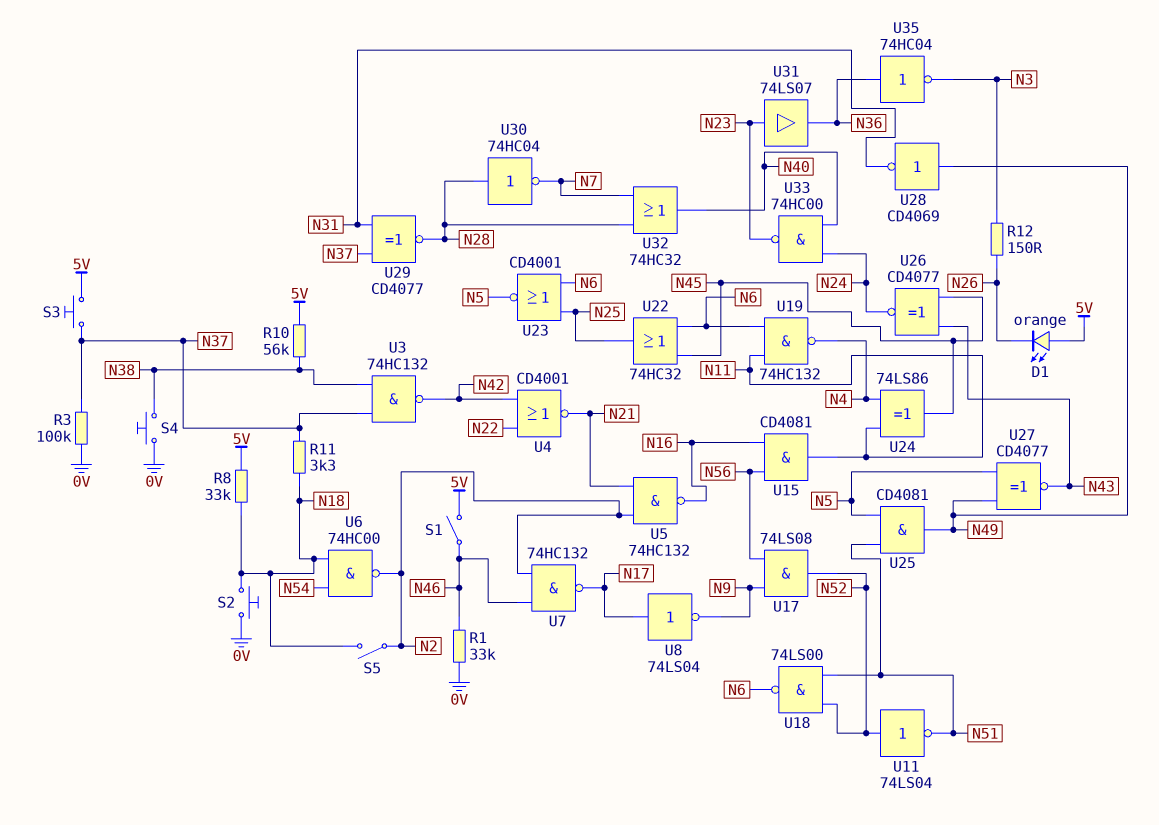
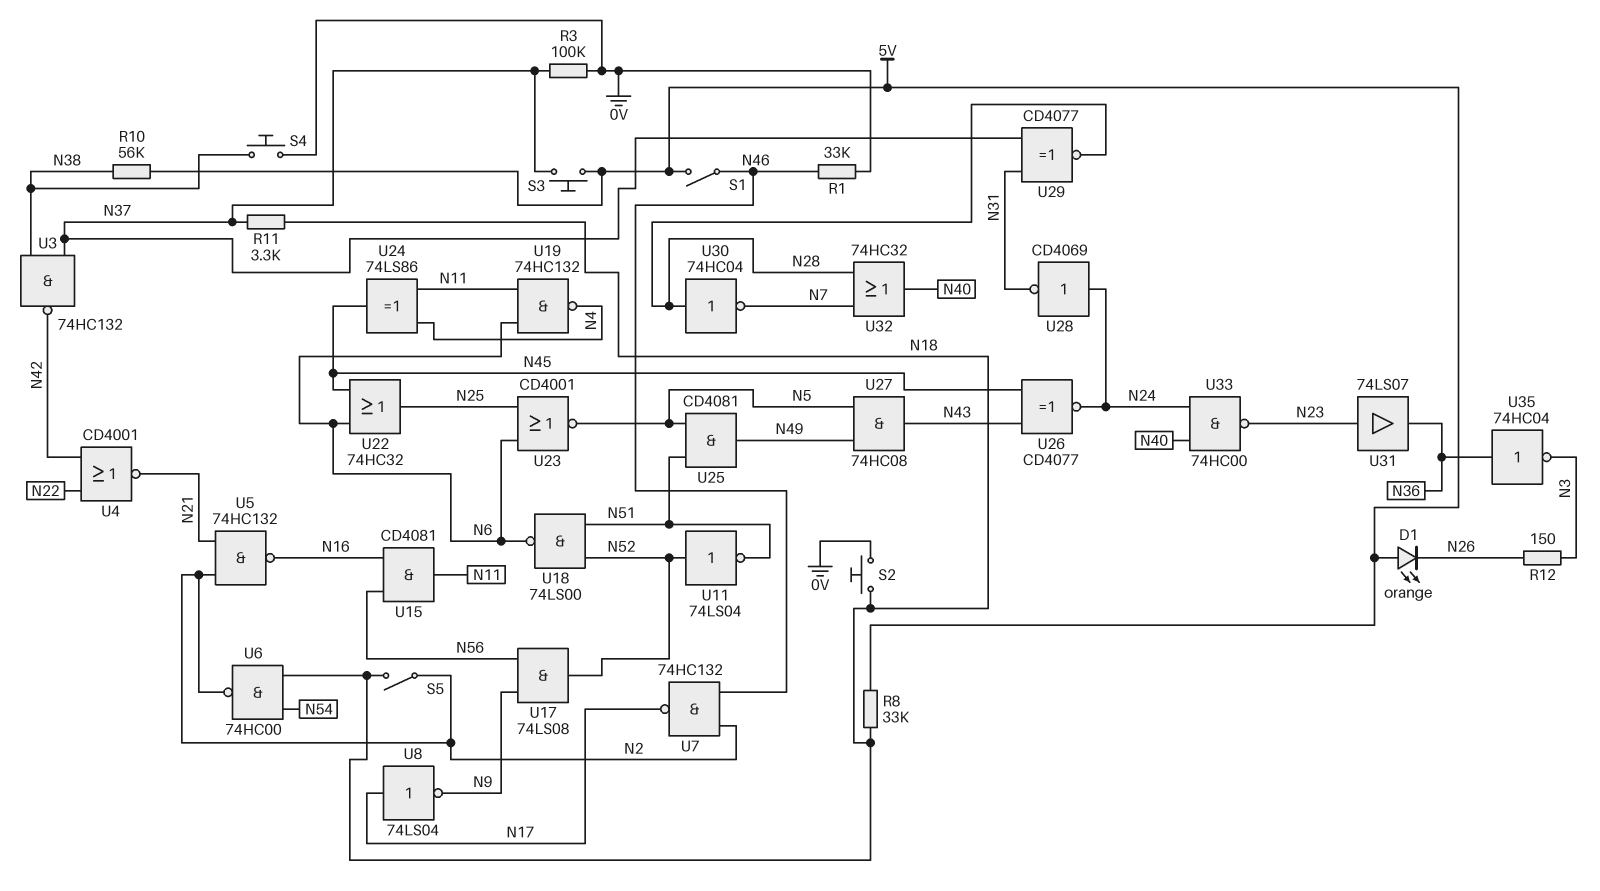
U27: XNOR CD4077 (in N5, in N49, out N43) -> AND 74HC08 (in N5, in N49, out N43)
U28: NOT CD4069 (in N49, out N31) -> NOT CD4069 (in N24, out N31)

